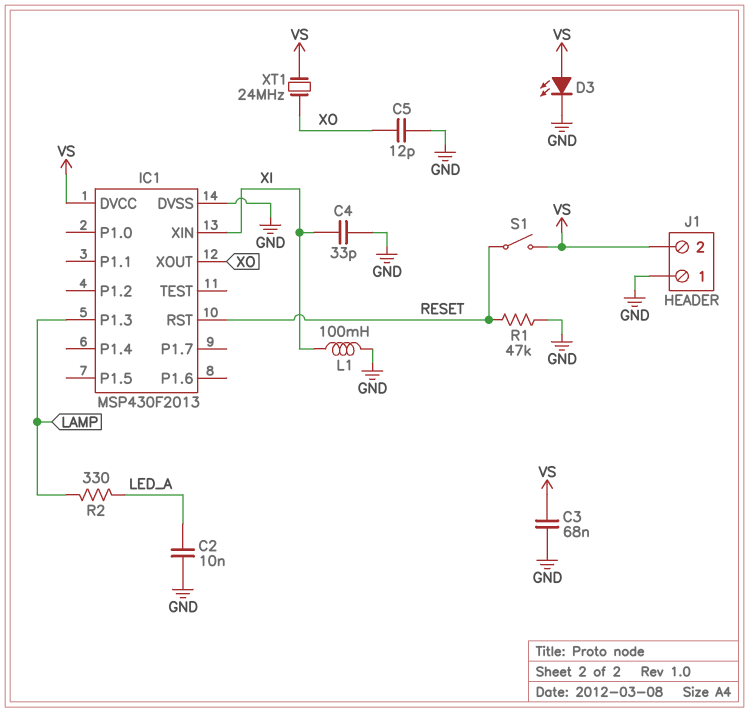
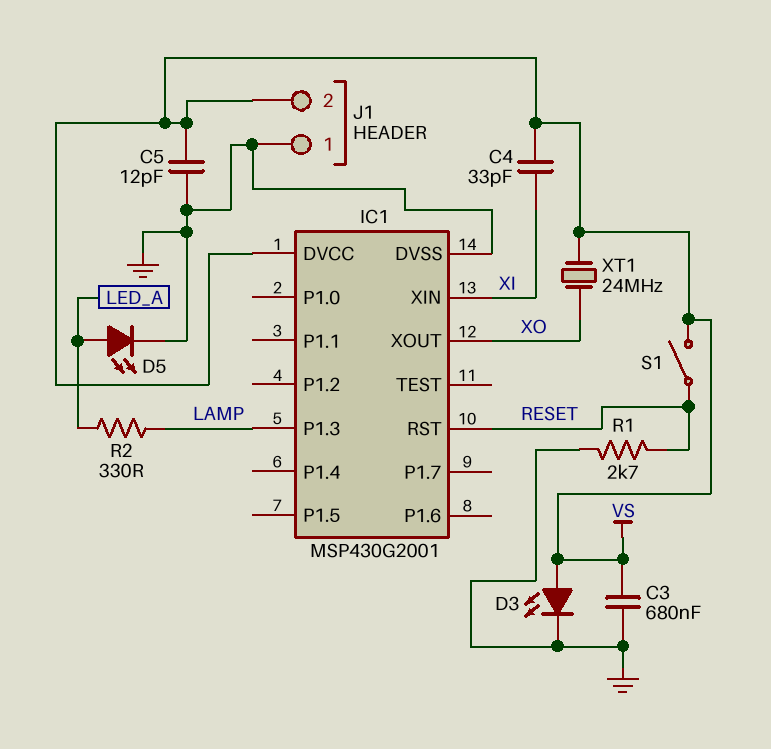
C2: 10nF (GND, LED_A) -> none
C3: 68nF (GND, VS) -> 680nF (GND, VS)
C4: 33pF (GND, XI) -> 33pF (VS, XI)
C5: 12pF (GND, XO) -> 12pF (GND, VS)
D5: none -> LED (A LED_A, K GND)
IC1: MSP430F2013 -> MSP430G2001
L1: 100mH (GND, XI) -> none
R1: 47k (GND, RESET) -> 2.7k (GND, RESET)

